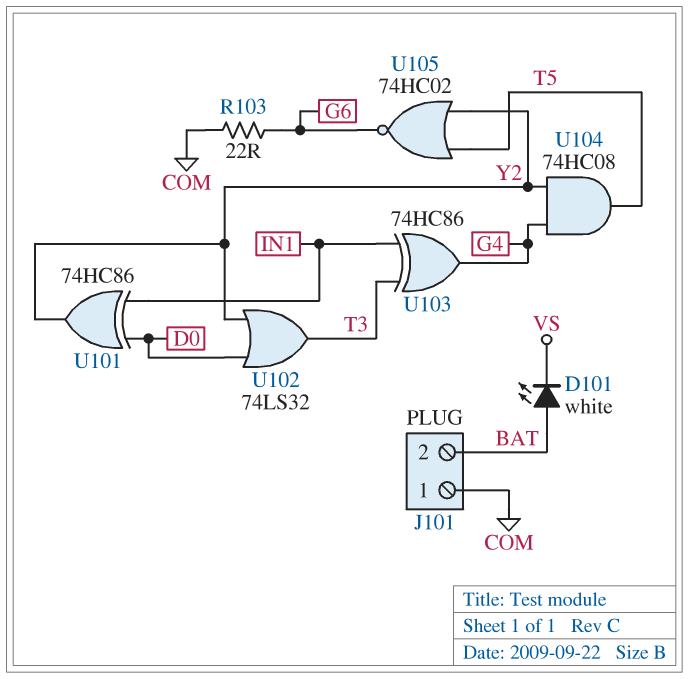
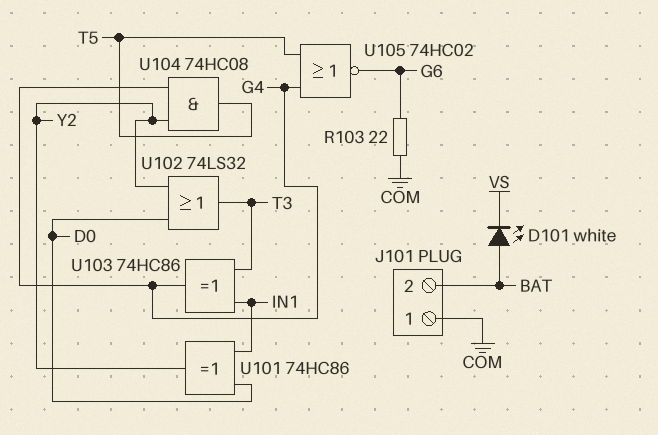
U105: NOR 74HC02 (in T5, in Y2, out G6) -> NOR 74HC02 (in G4, in T5, out G6)

